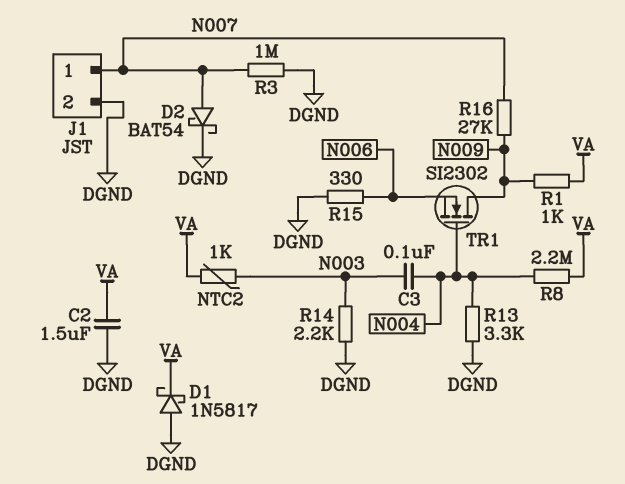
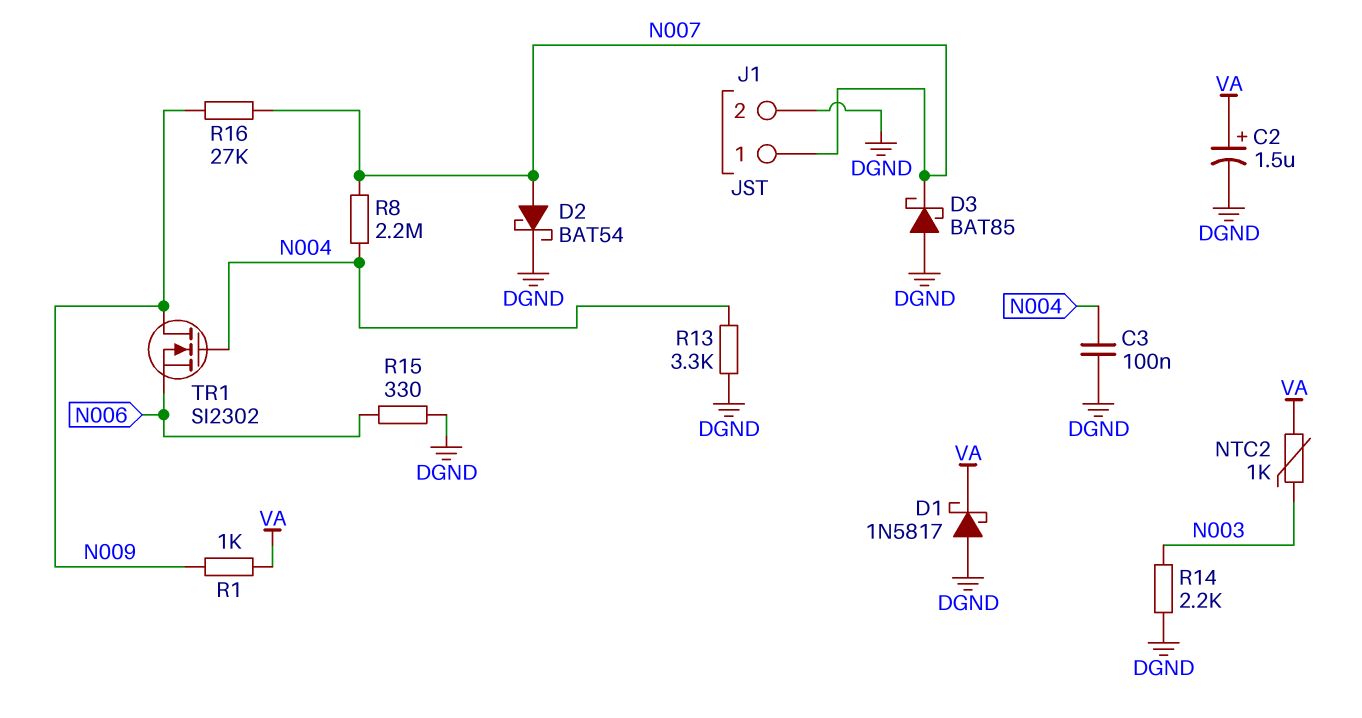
C2: 1.5uF (DGND, VA) -> 1.5uF (plus VA, minus DGND)
C3: 100nF (N003, N004) -> 100nF (DGND, N004)
D3: none -> schottky BAT85 (A DGND, K N007)
R3: 1M (DGND, N007) -> none
R8: 2.2M (N004, VA) -> 2.2M (N004, N007)

